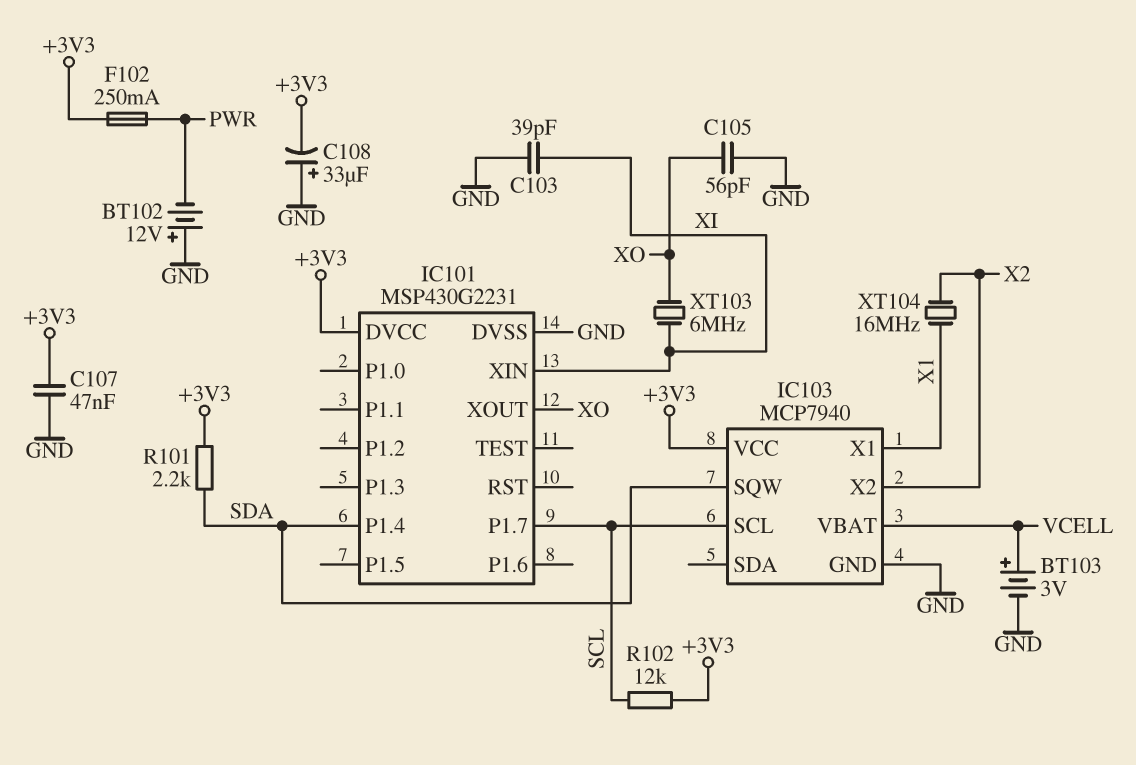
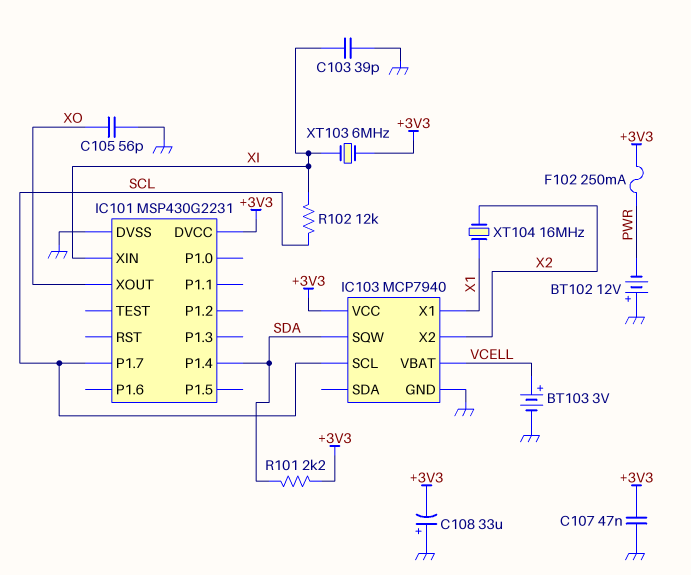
R102: 12k (+3V3, SCL) -> 12k (SCL, XI)
XT103: 6MHz (XI, XO) -> 6MHz (+3V3, XI)

